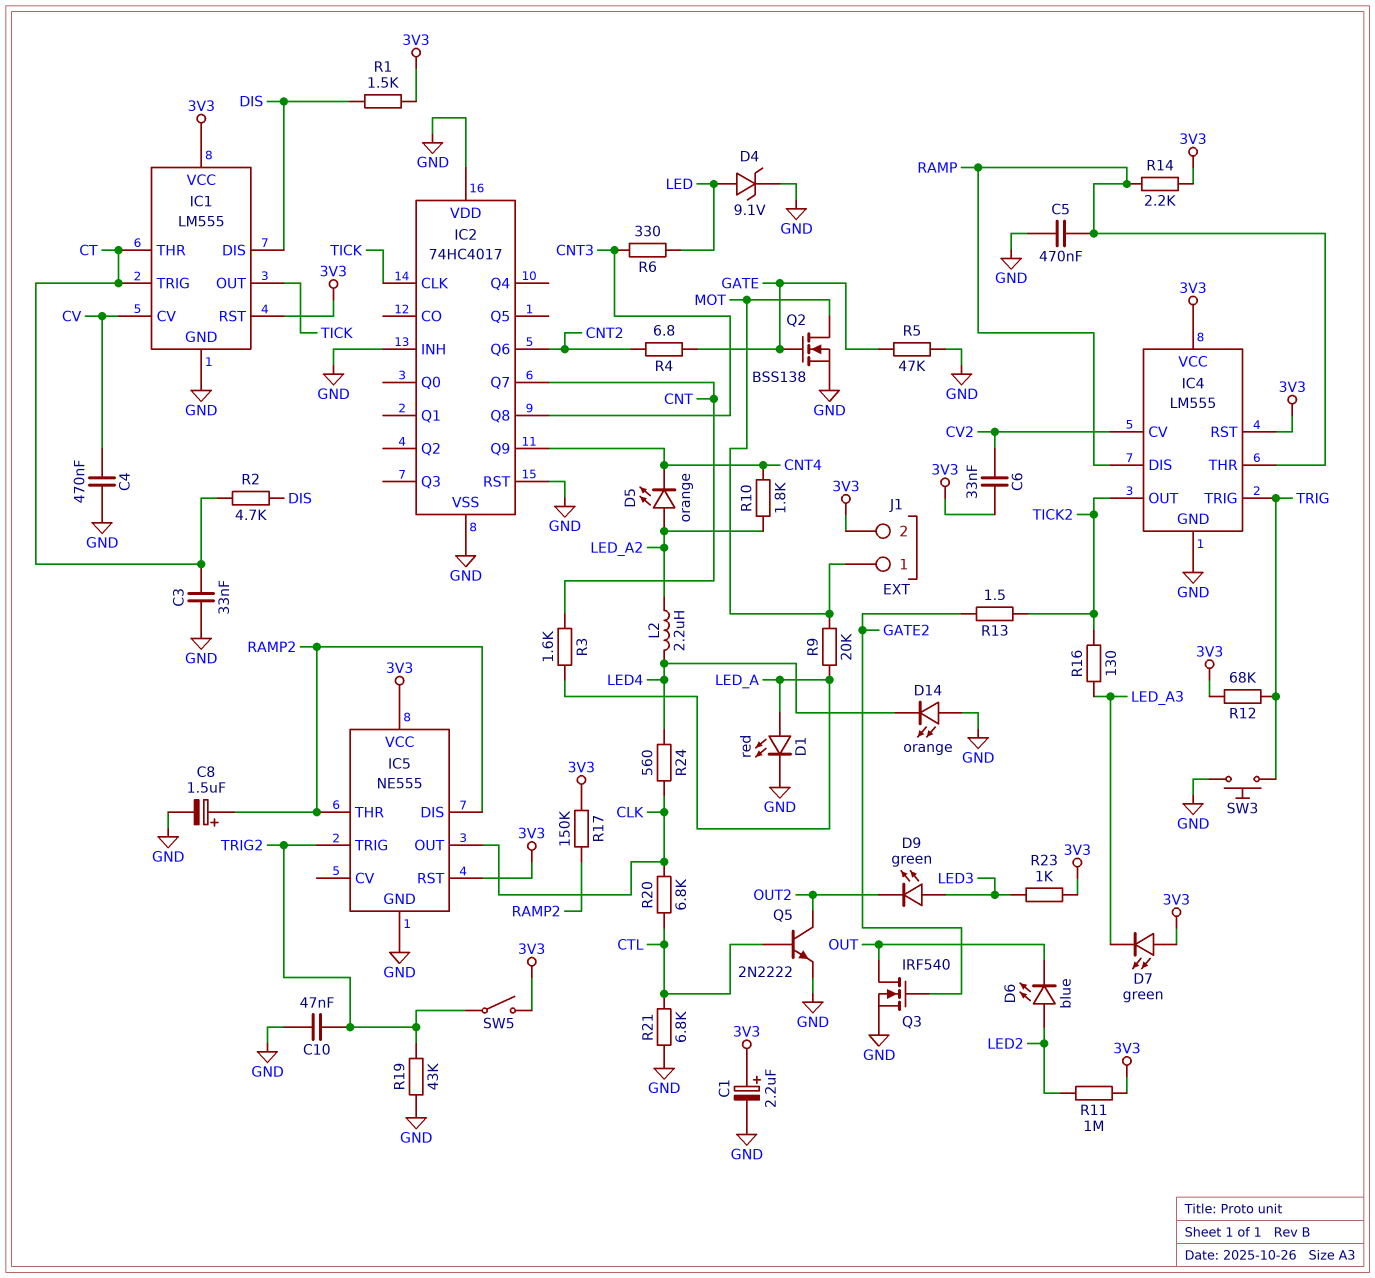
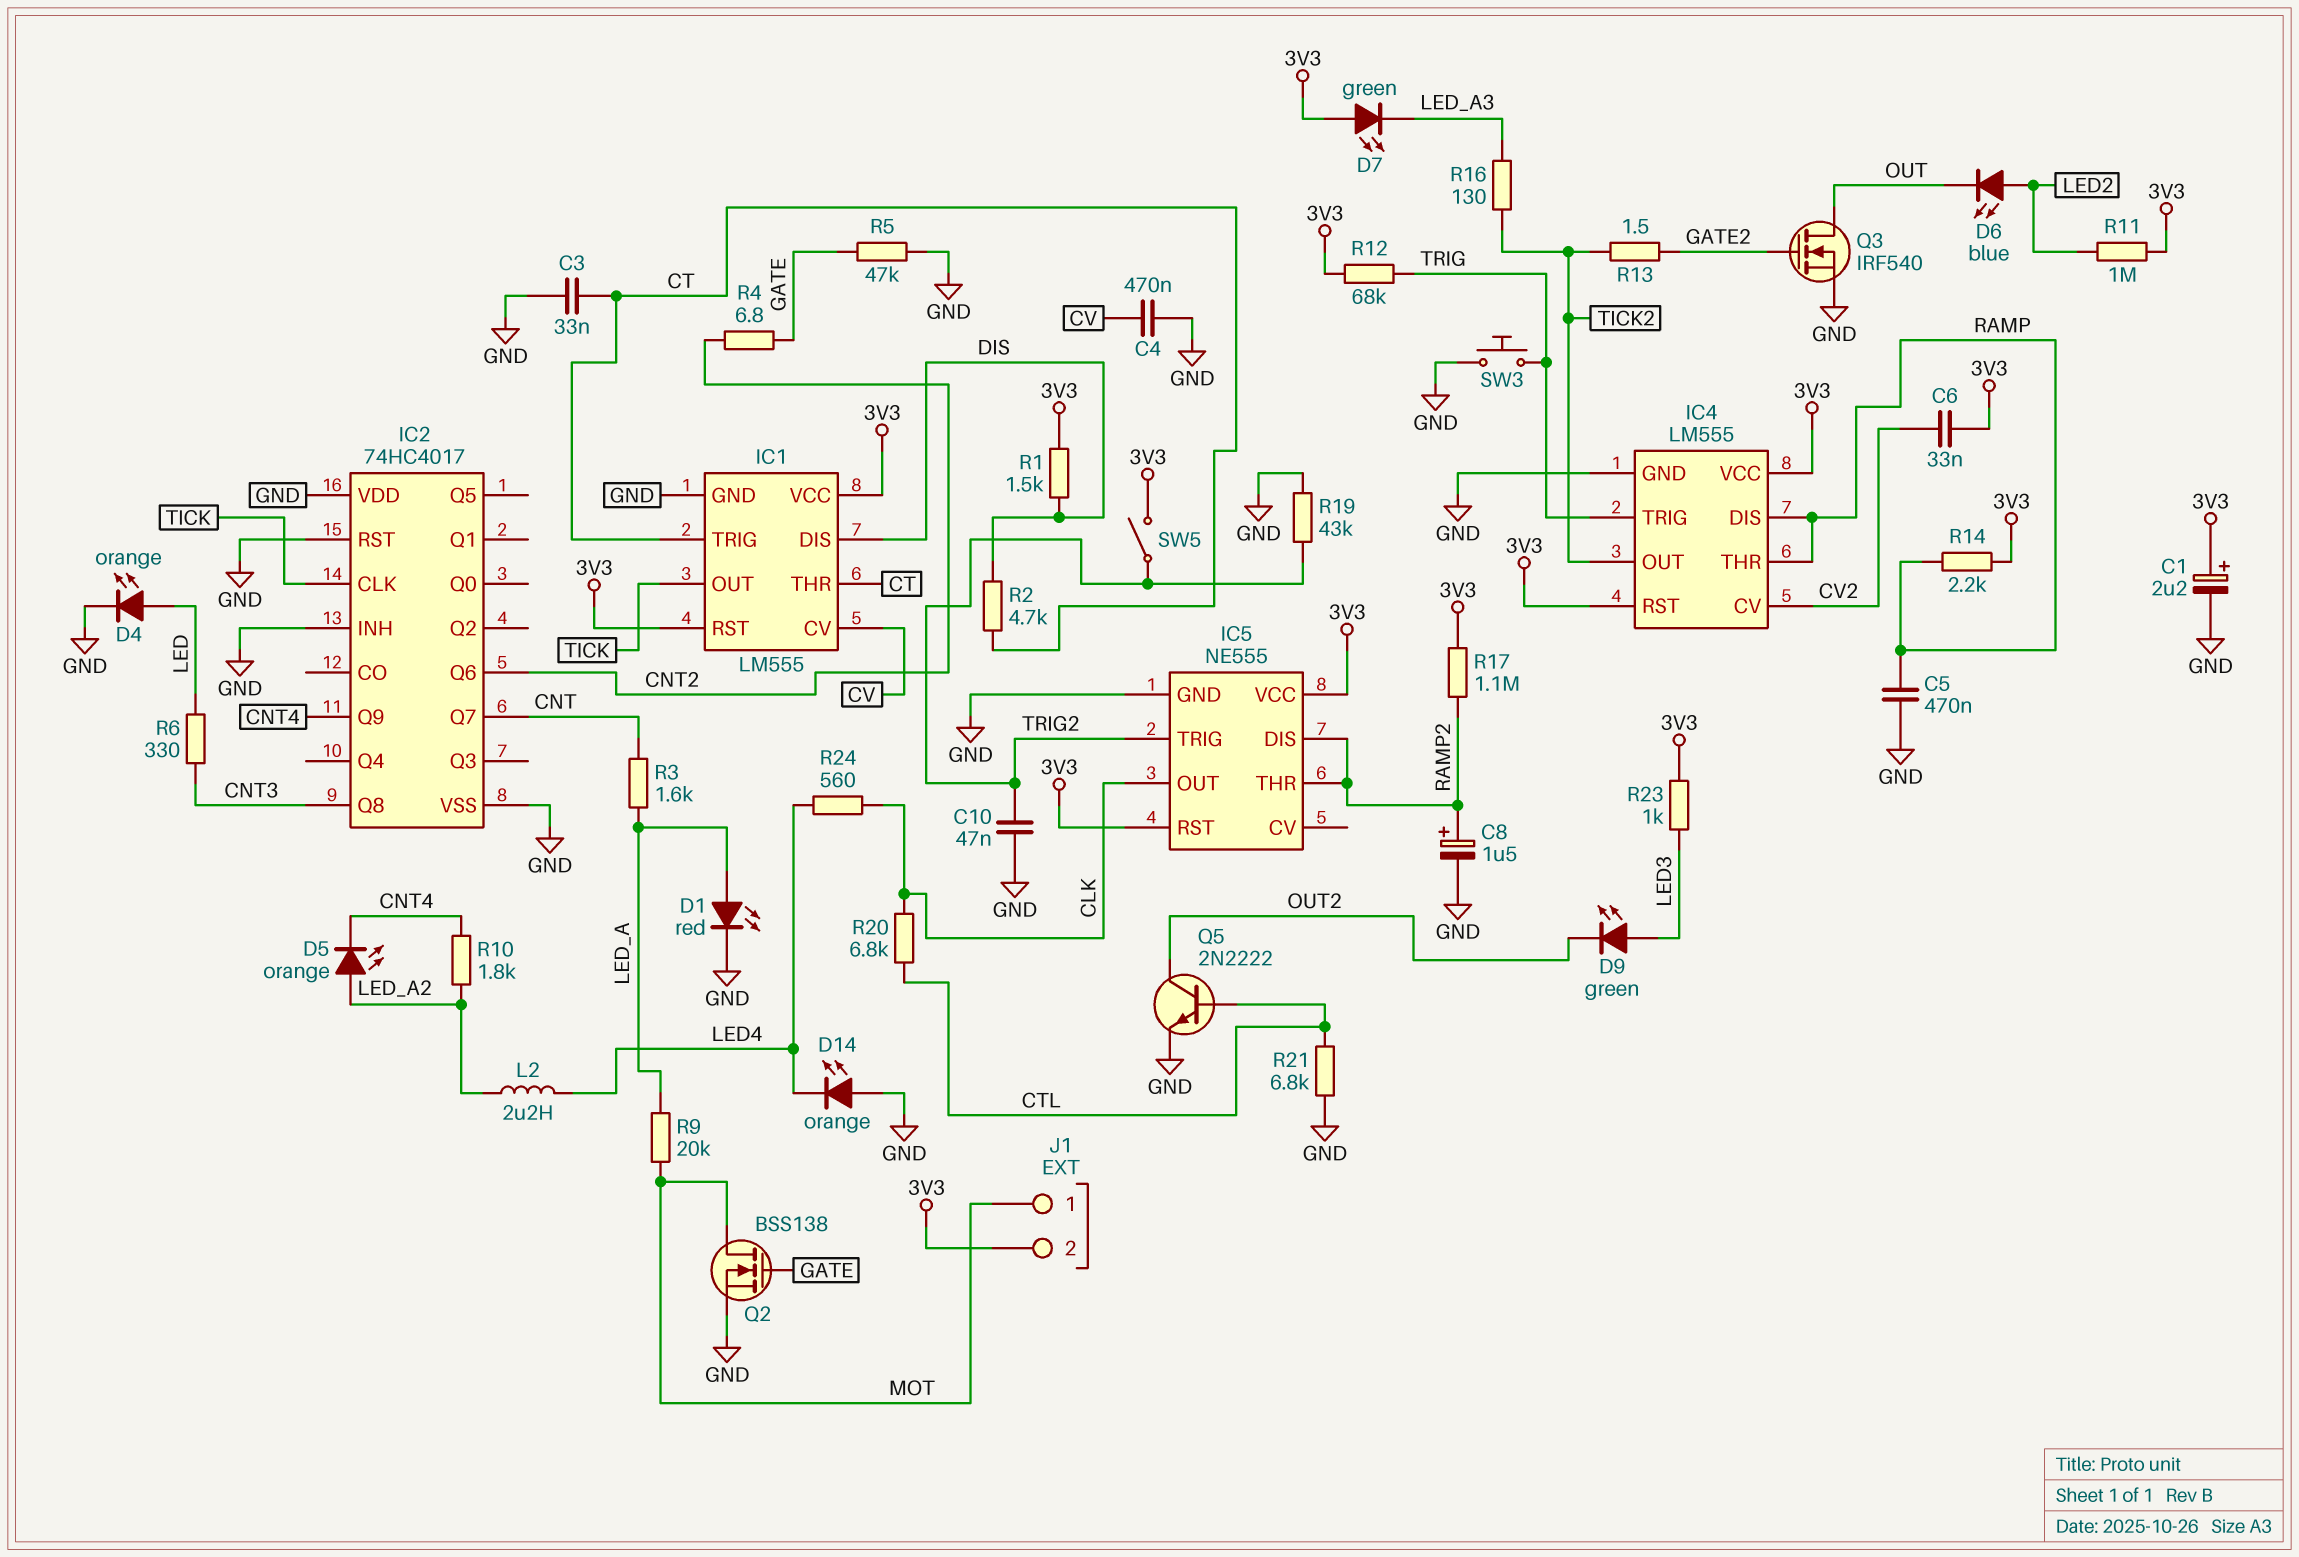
D4: zener 9.1V (A LED, K GND) -> LED orange (A LED, K GND)
R17: 150k (3V3, RAMP2) -> 1.1M (3V3, RAMP2)

